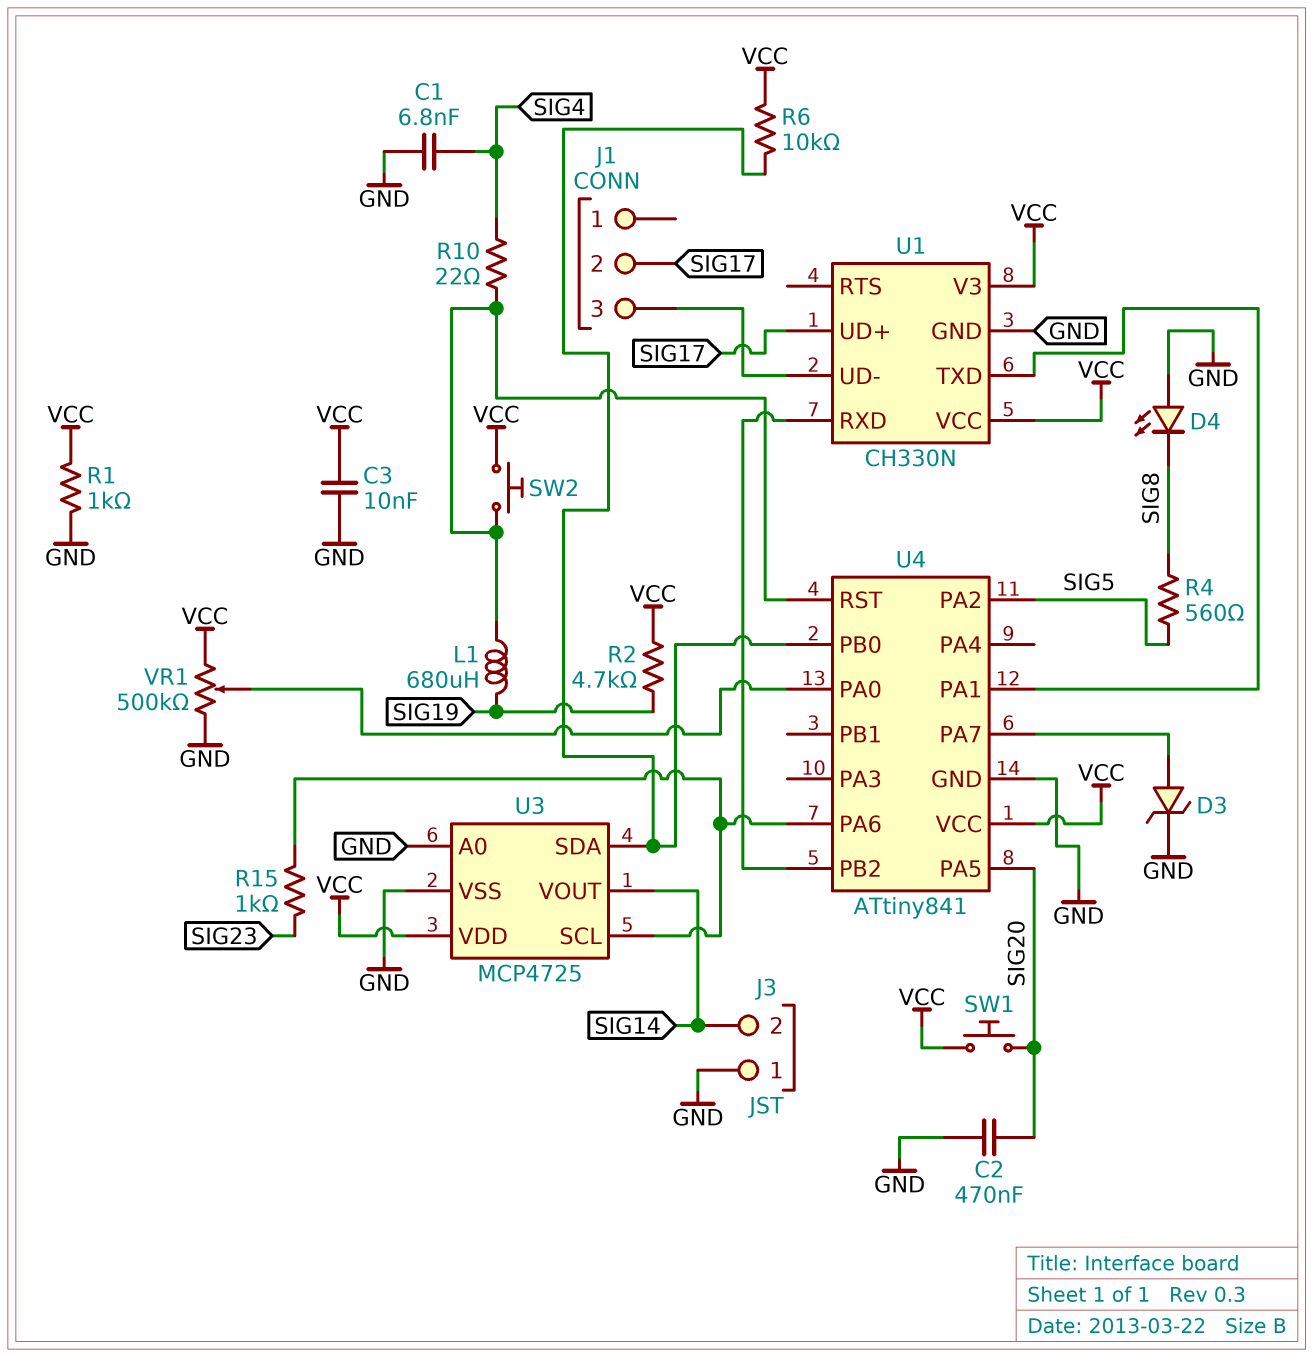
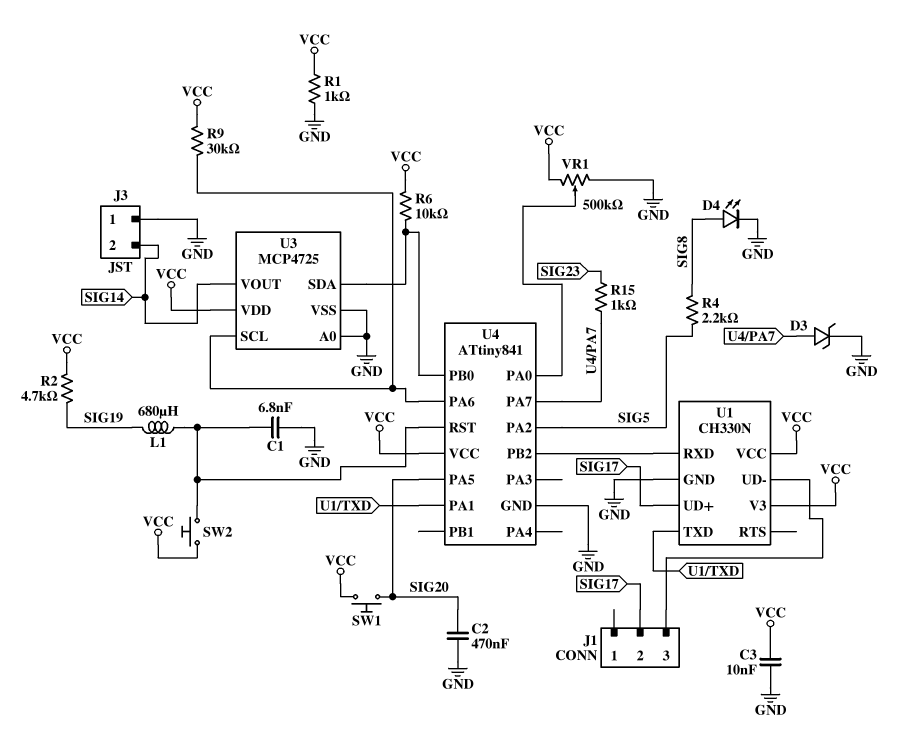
C1: 6.8nF (GND, SIG4) -> 6.8nF (GND, U4/RST)
D4: LED (A GND, K SIG8) -> LED (A SIG8, K GND)
R4: 560 (SIG5, SIG8) -> 2.2k (SIG5, SIG8)
R9: none -> 30k (U3/SCL, VCC)
R10: 22 (SIG4, U4/RST) -> none
R15: 1k (SIG23, U3/SCL) -> 1k (SIG23, U4/PA7)

